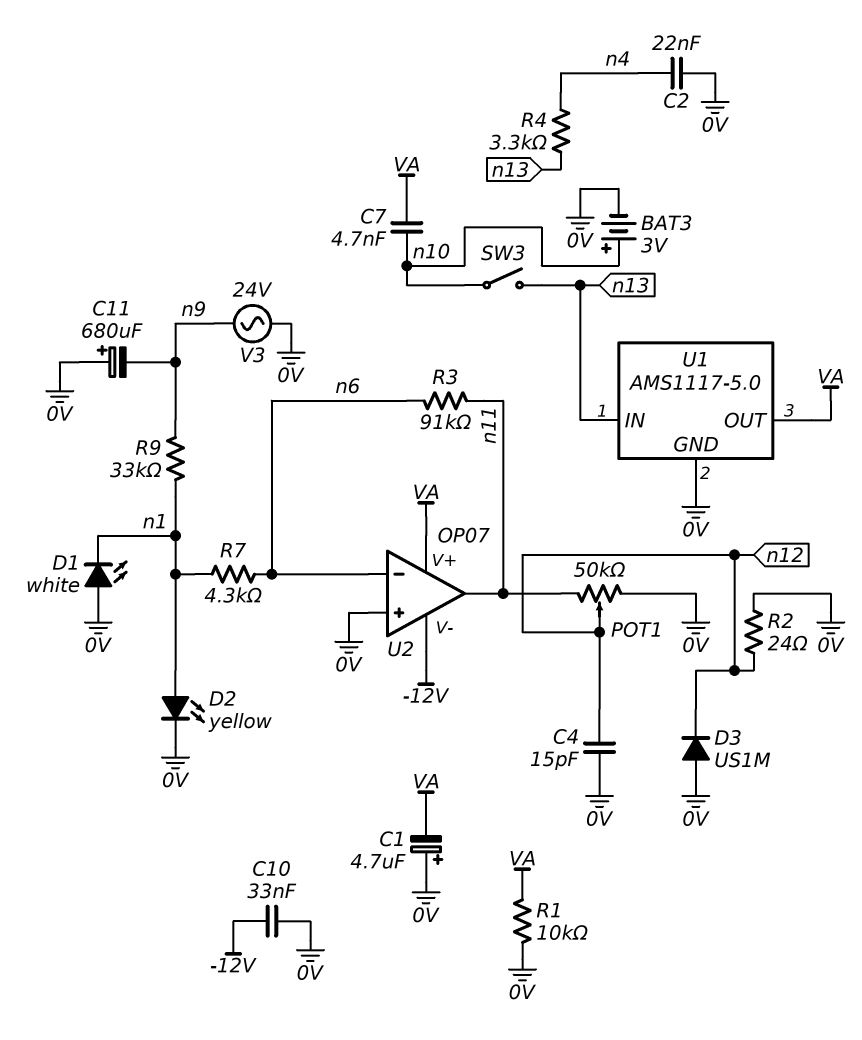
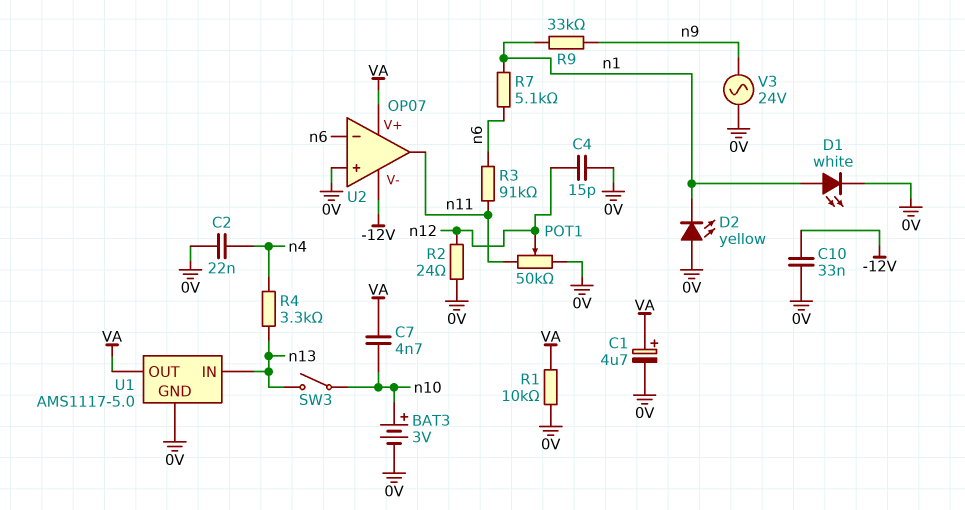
C1: 4.7uF (plus 0V, minus VA) -> 4.7uF (plus VA, minus 0V)
C11: 680uF (plus 0V, minus n9) -> none
D1: LED white (A 0V, K n1) -> LED white (A n1, K 0V)
D2: LED yellow (A n1, K 0V) -> LED yellow (A 0V, K n1)
D3: diode US1M (A 0V, K n12) -> none
R7: 4.3k (n1, n6) -> 5.1k (n1, n6)

